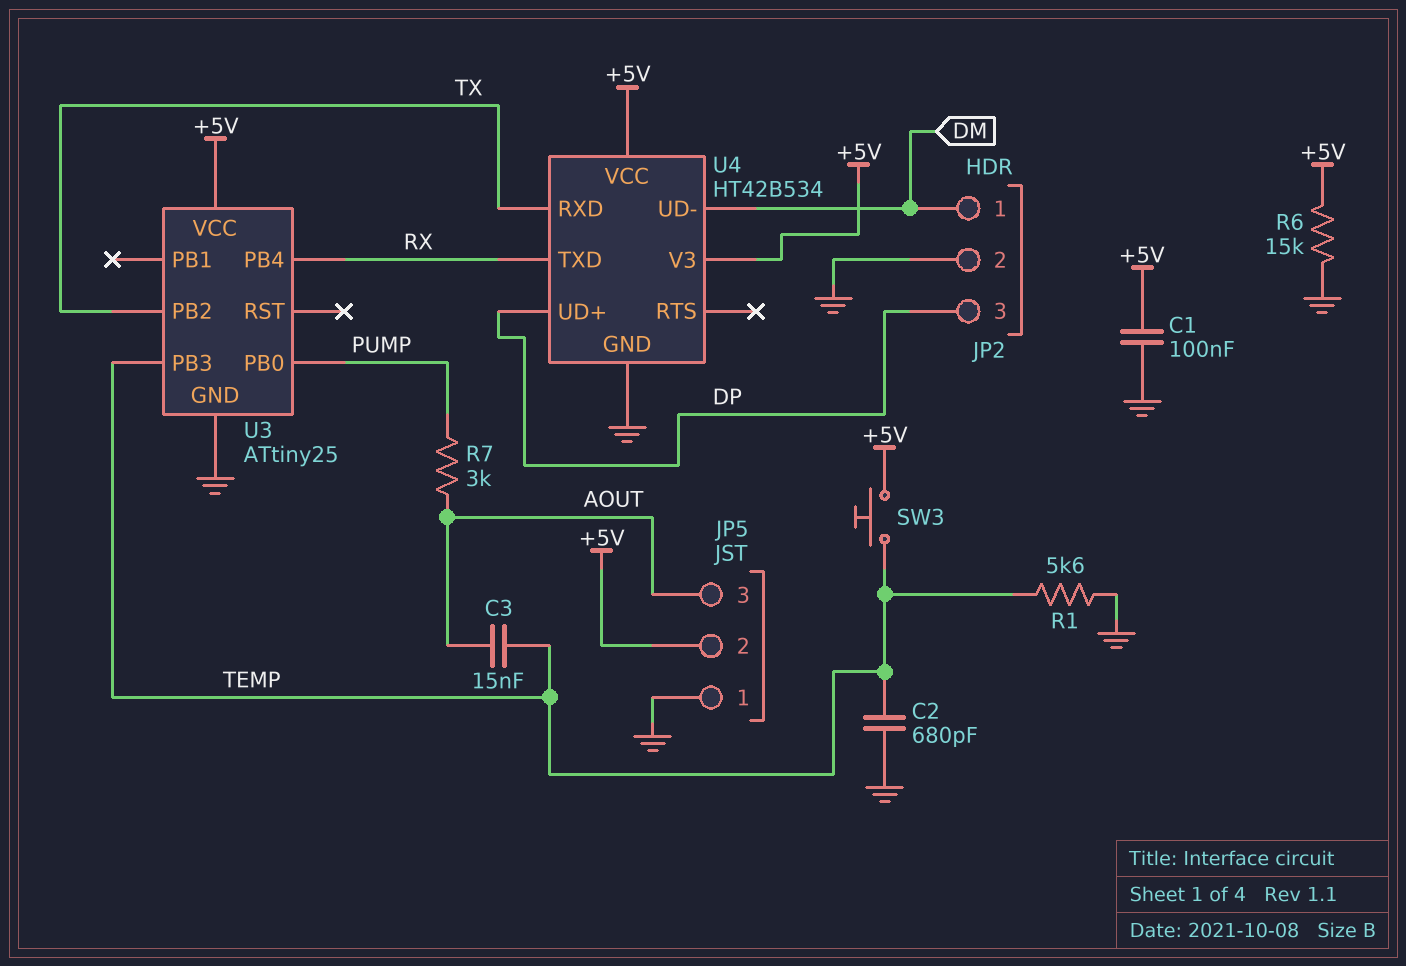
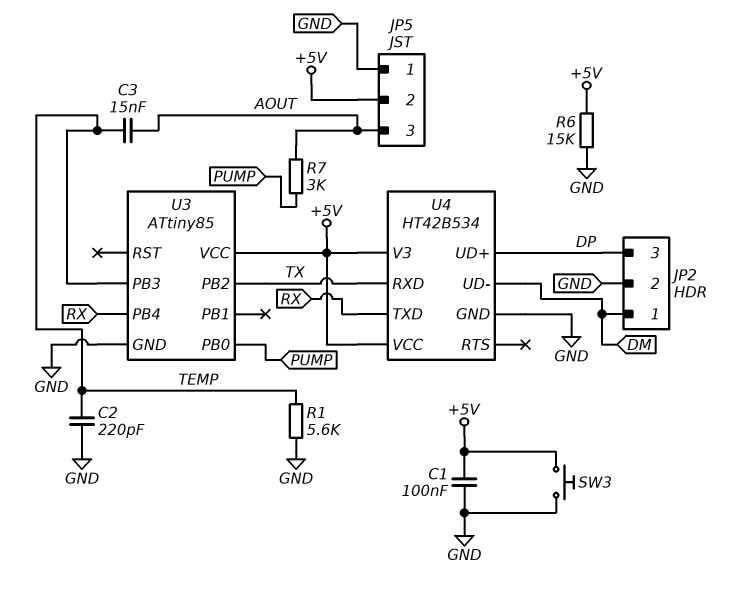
C2: 680pF (GND, TEMP) -> 220pF (GND, TEMP)
SW3: button (+5V, TEMP) -> button (+5V, GND)
U3: ATtiny25 -> ATtiny85

